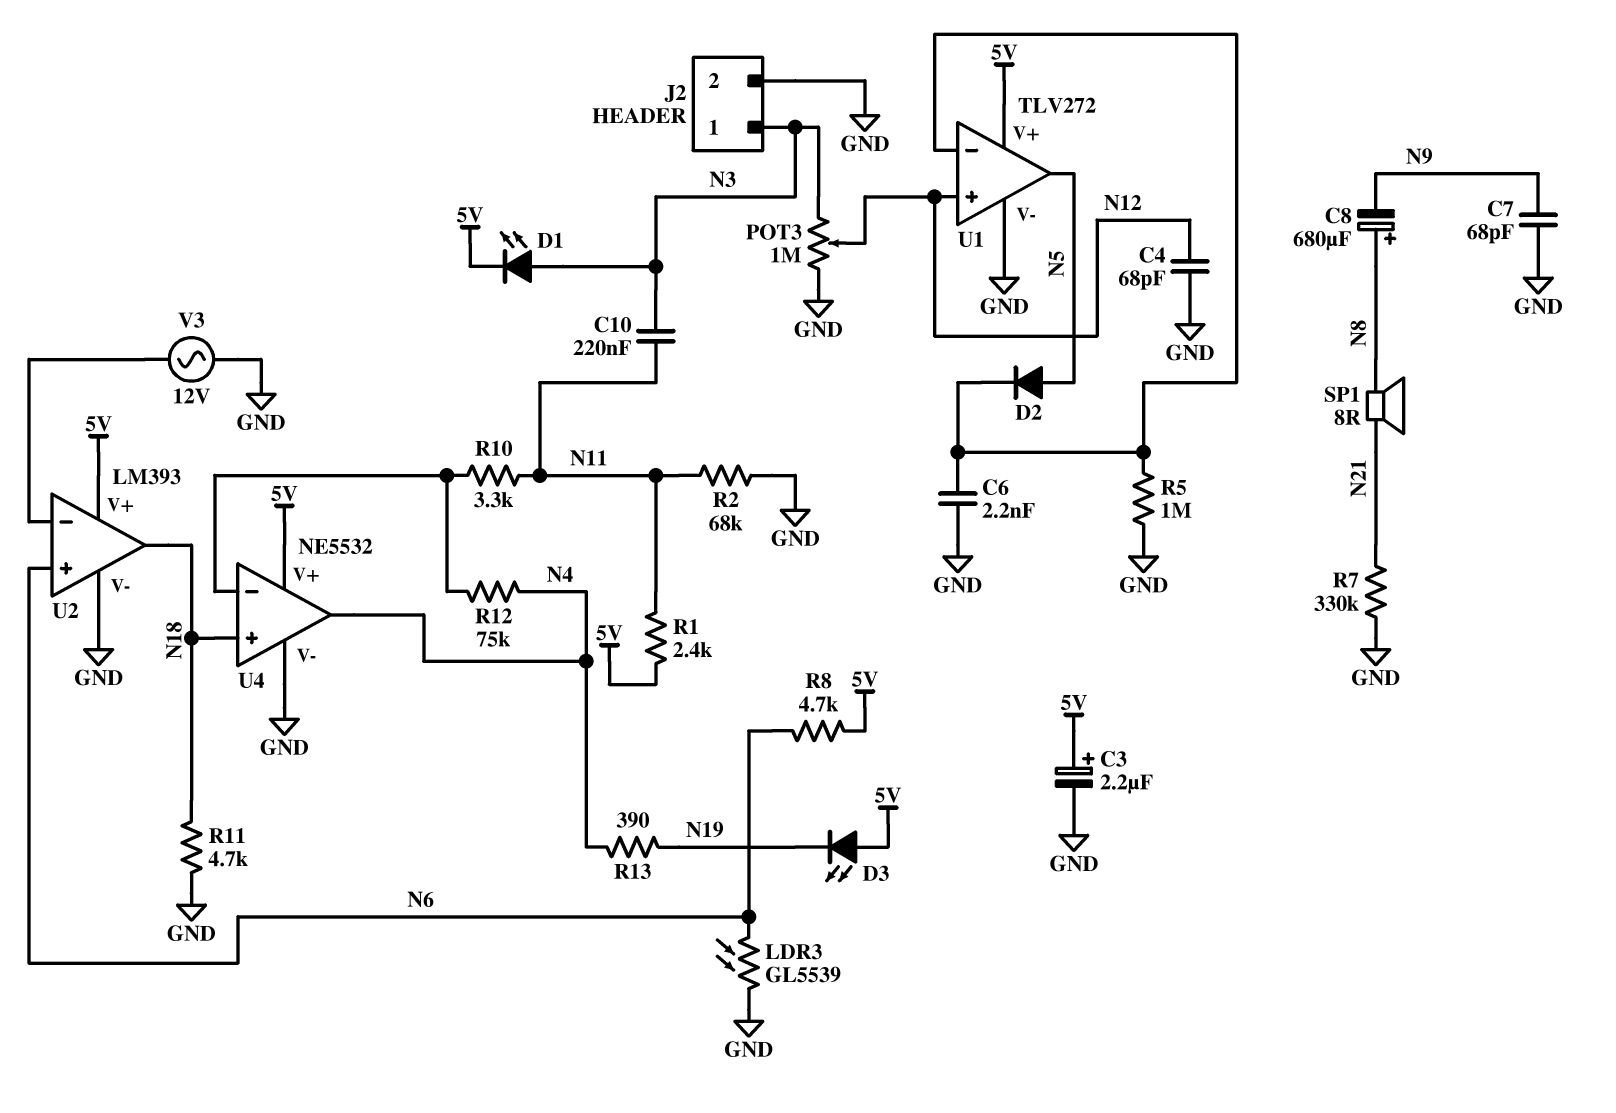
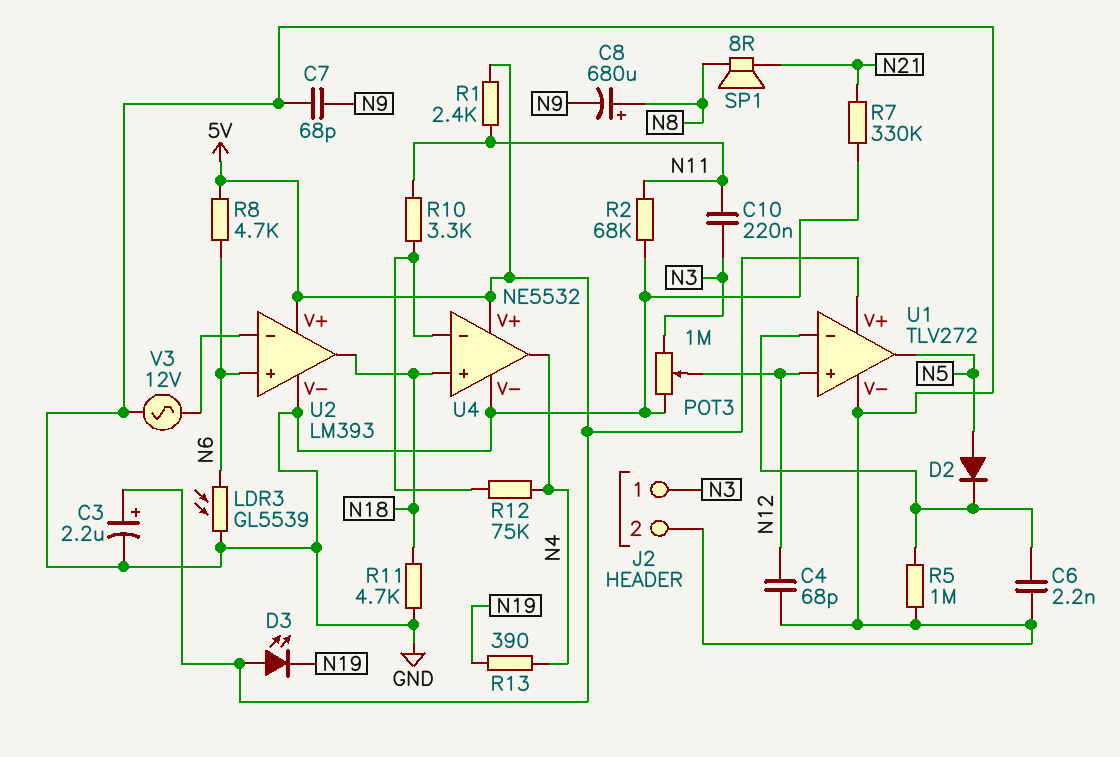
D1: LED (A N3, K 5V) -> none

